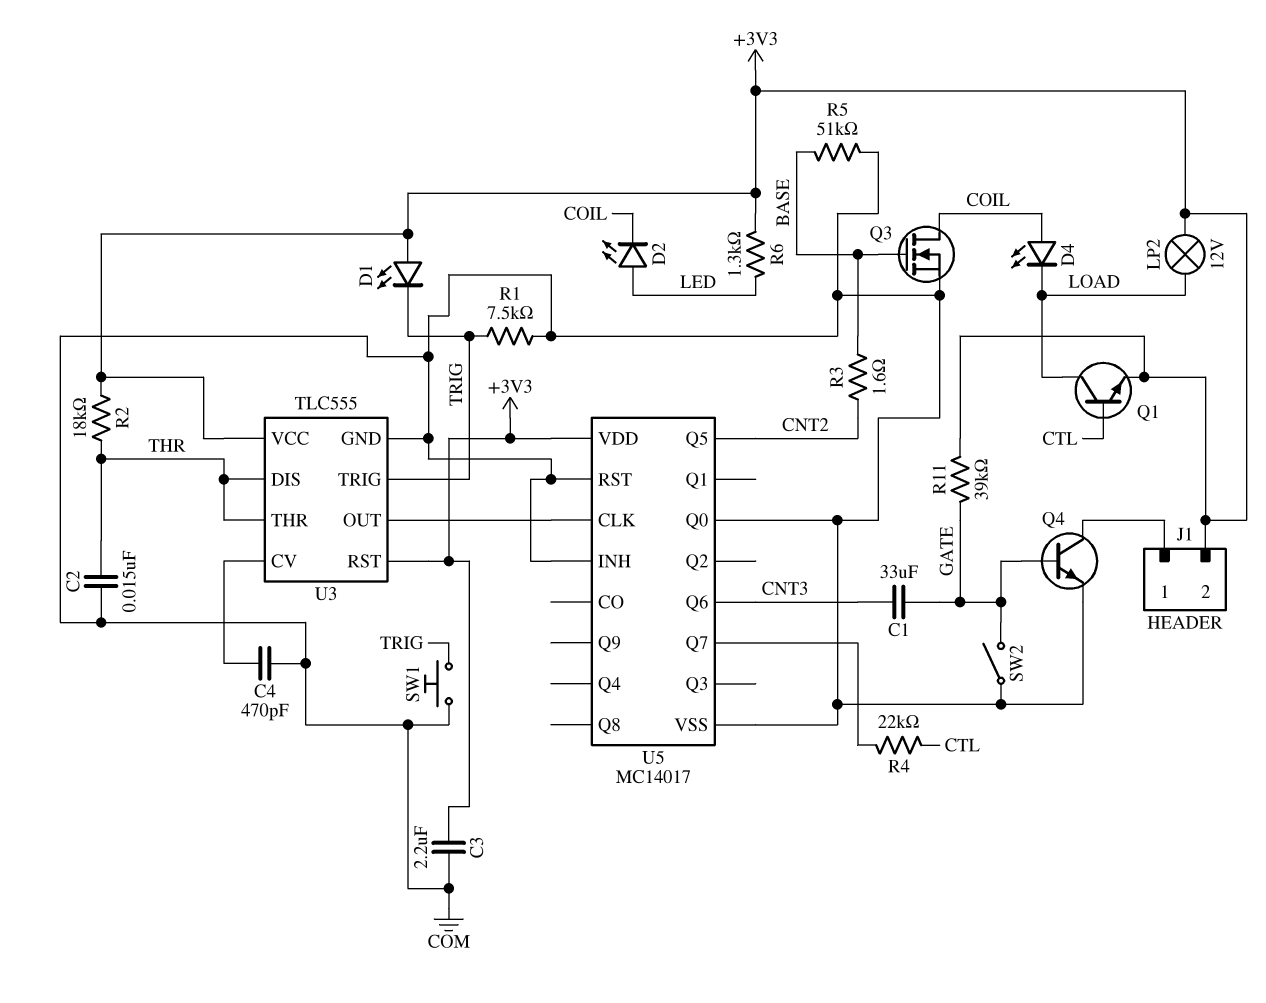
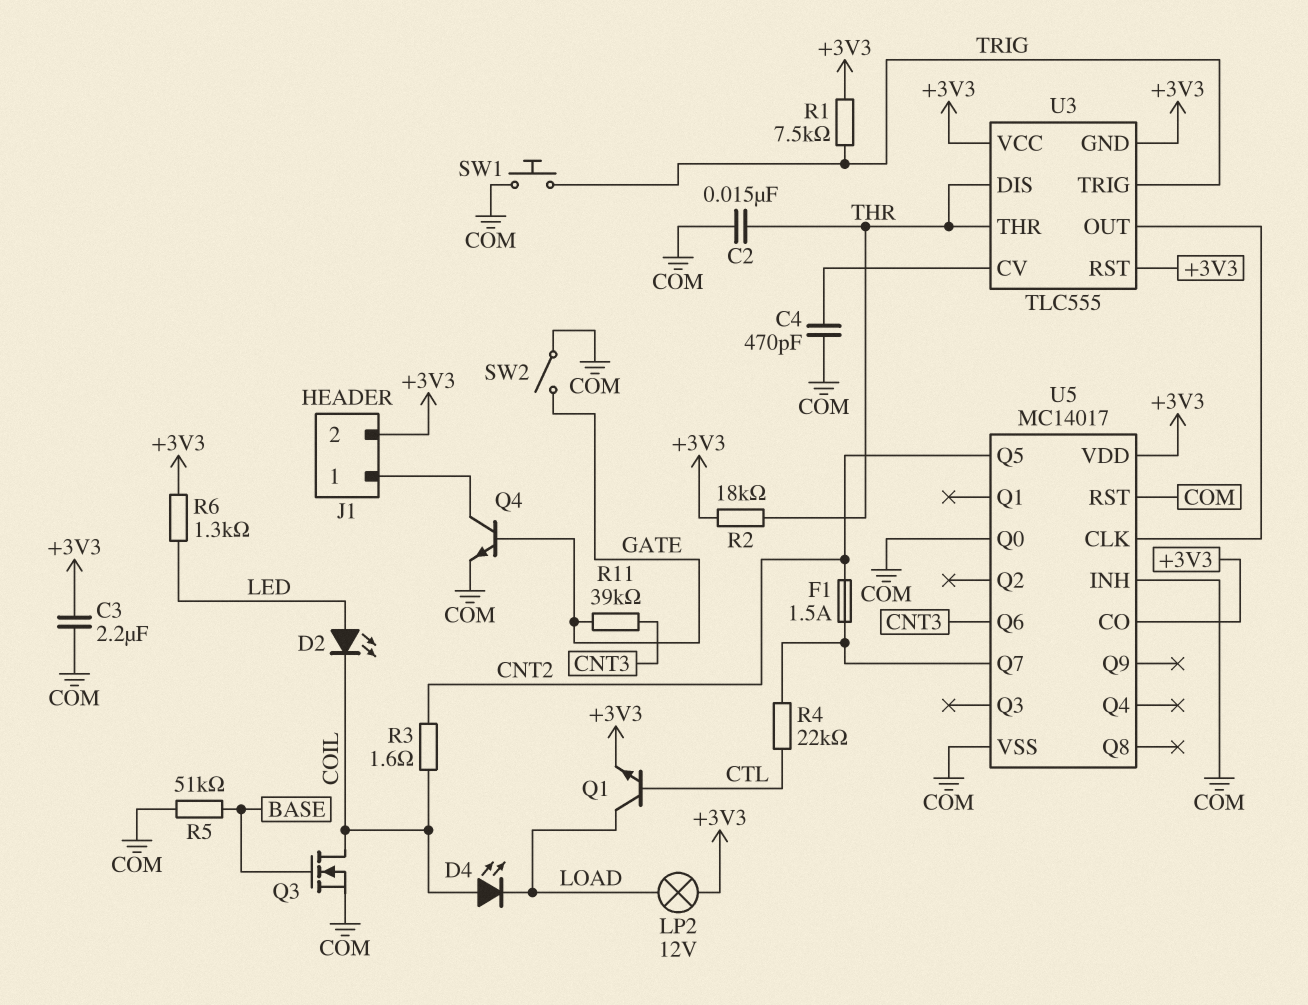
C1: 33uF (CNT3, GATE) -> none
D1: LED (A +3V3, K TRIG) -> none
F1: none -> 1.5A (CNT2, U5/Q7)
R1: 7.5k (COM, TRIG) -> 7.5k (+3V3, TRIG)
R3: 1.6 (BASE, CNT2) -> 1.6 (CNT2, COIL)
R11: 39k (+3V3, GATE) -> 39k (CNT3, GATE)
U3 pin GND: COM -> +3V3
U5 pin CO: none -> +3V3

